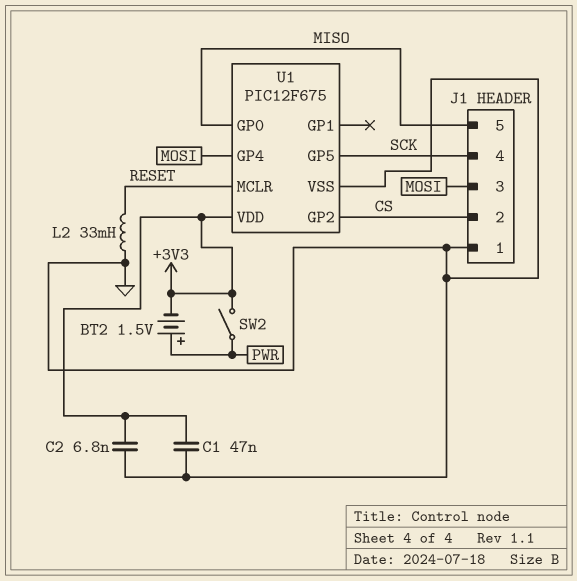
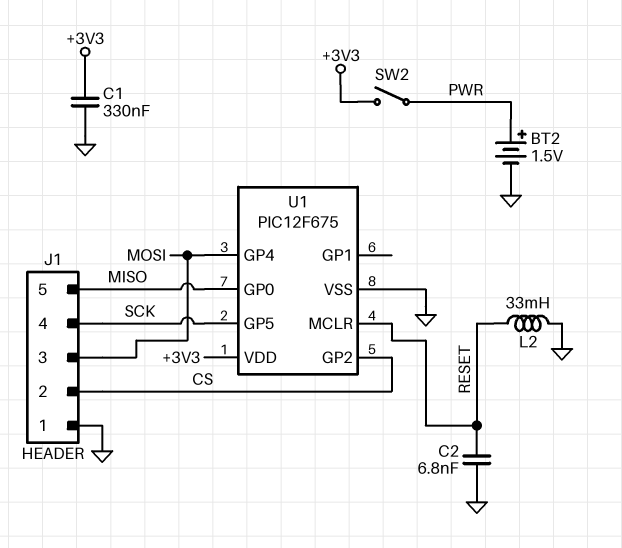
BT2: 1.5V (plus PWR, minus +3V3) -> 1.5V (plus PWR, minus GND)
C1: 47nF (+3V3, GND) -> 330nF (+3V3, GND)
C2: 6.8nF (+3V3, GND) -> 6.8nF (GND, RESET)

